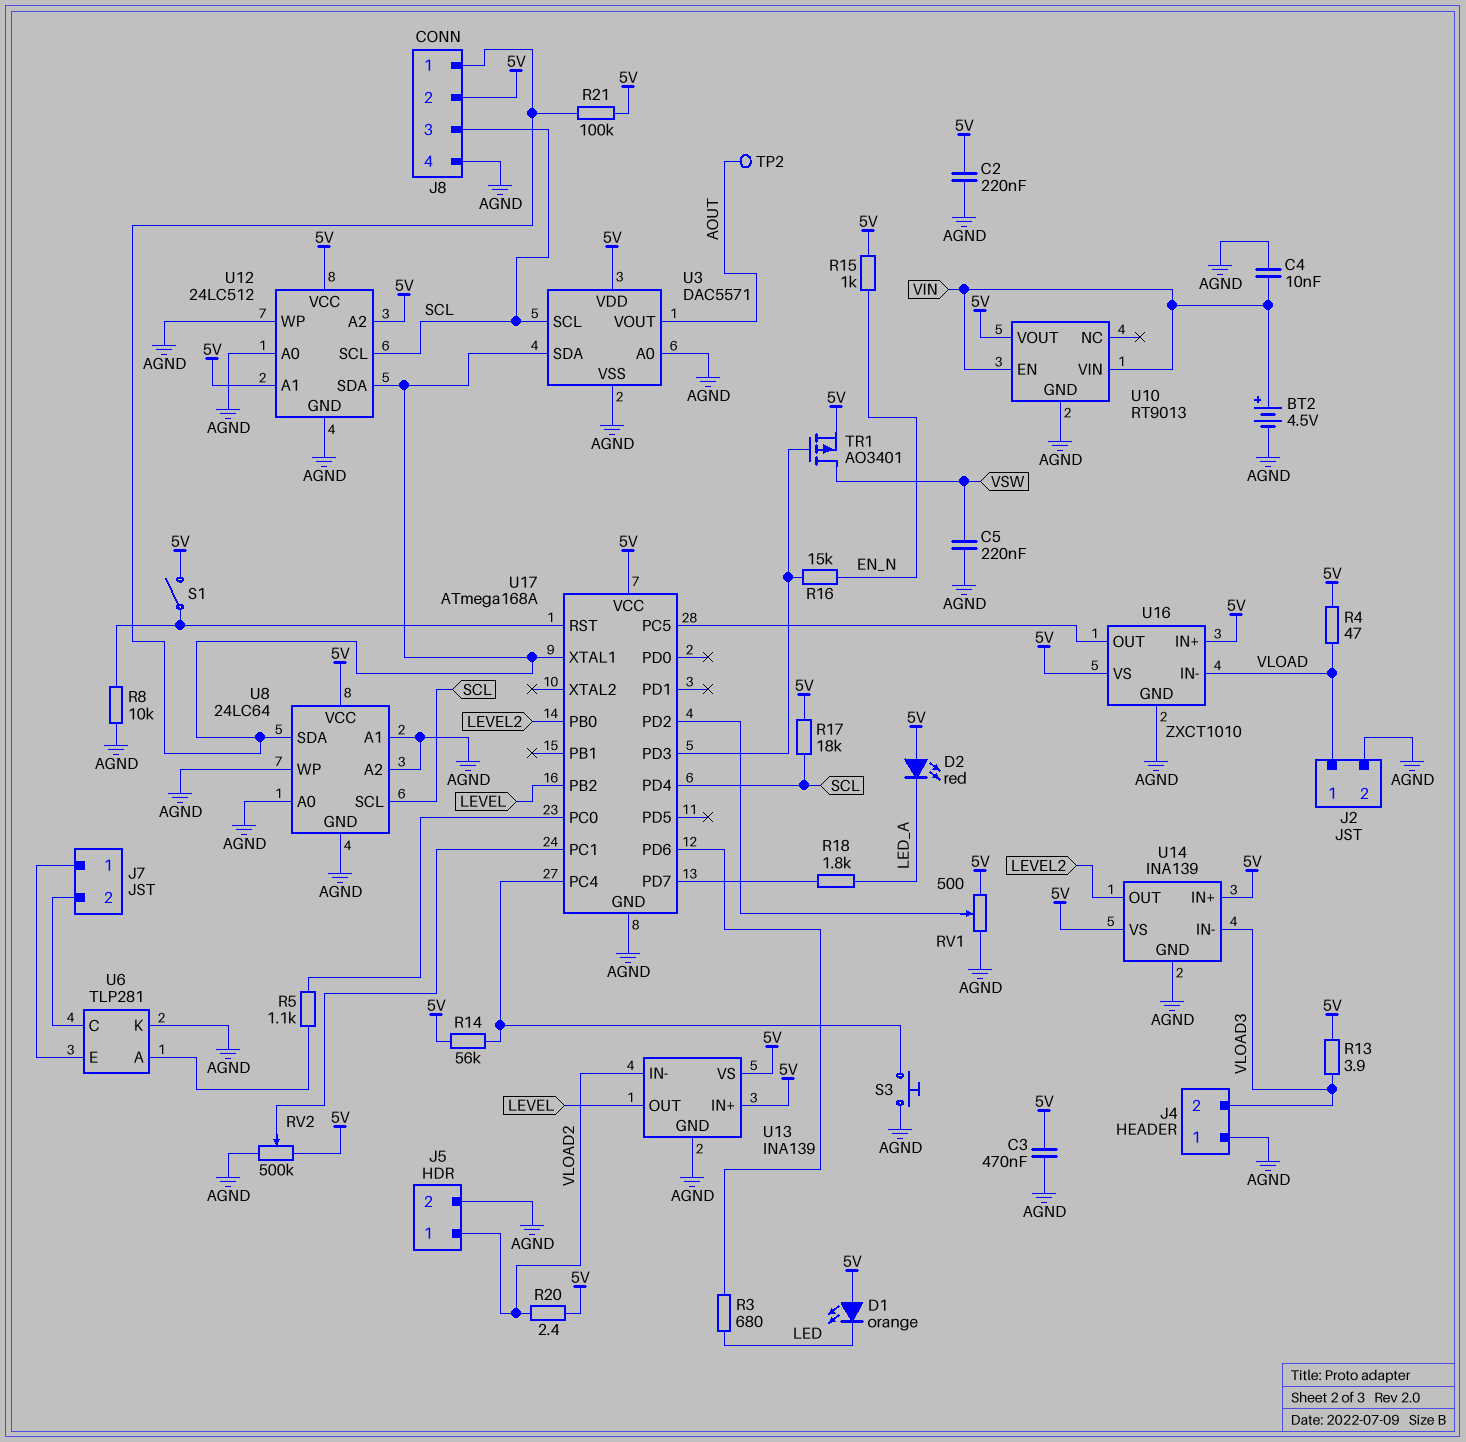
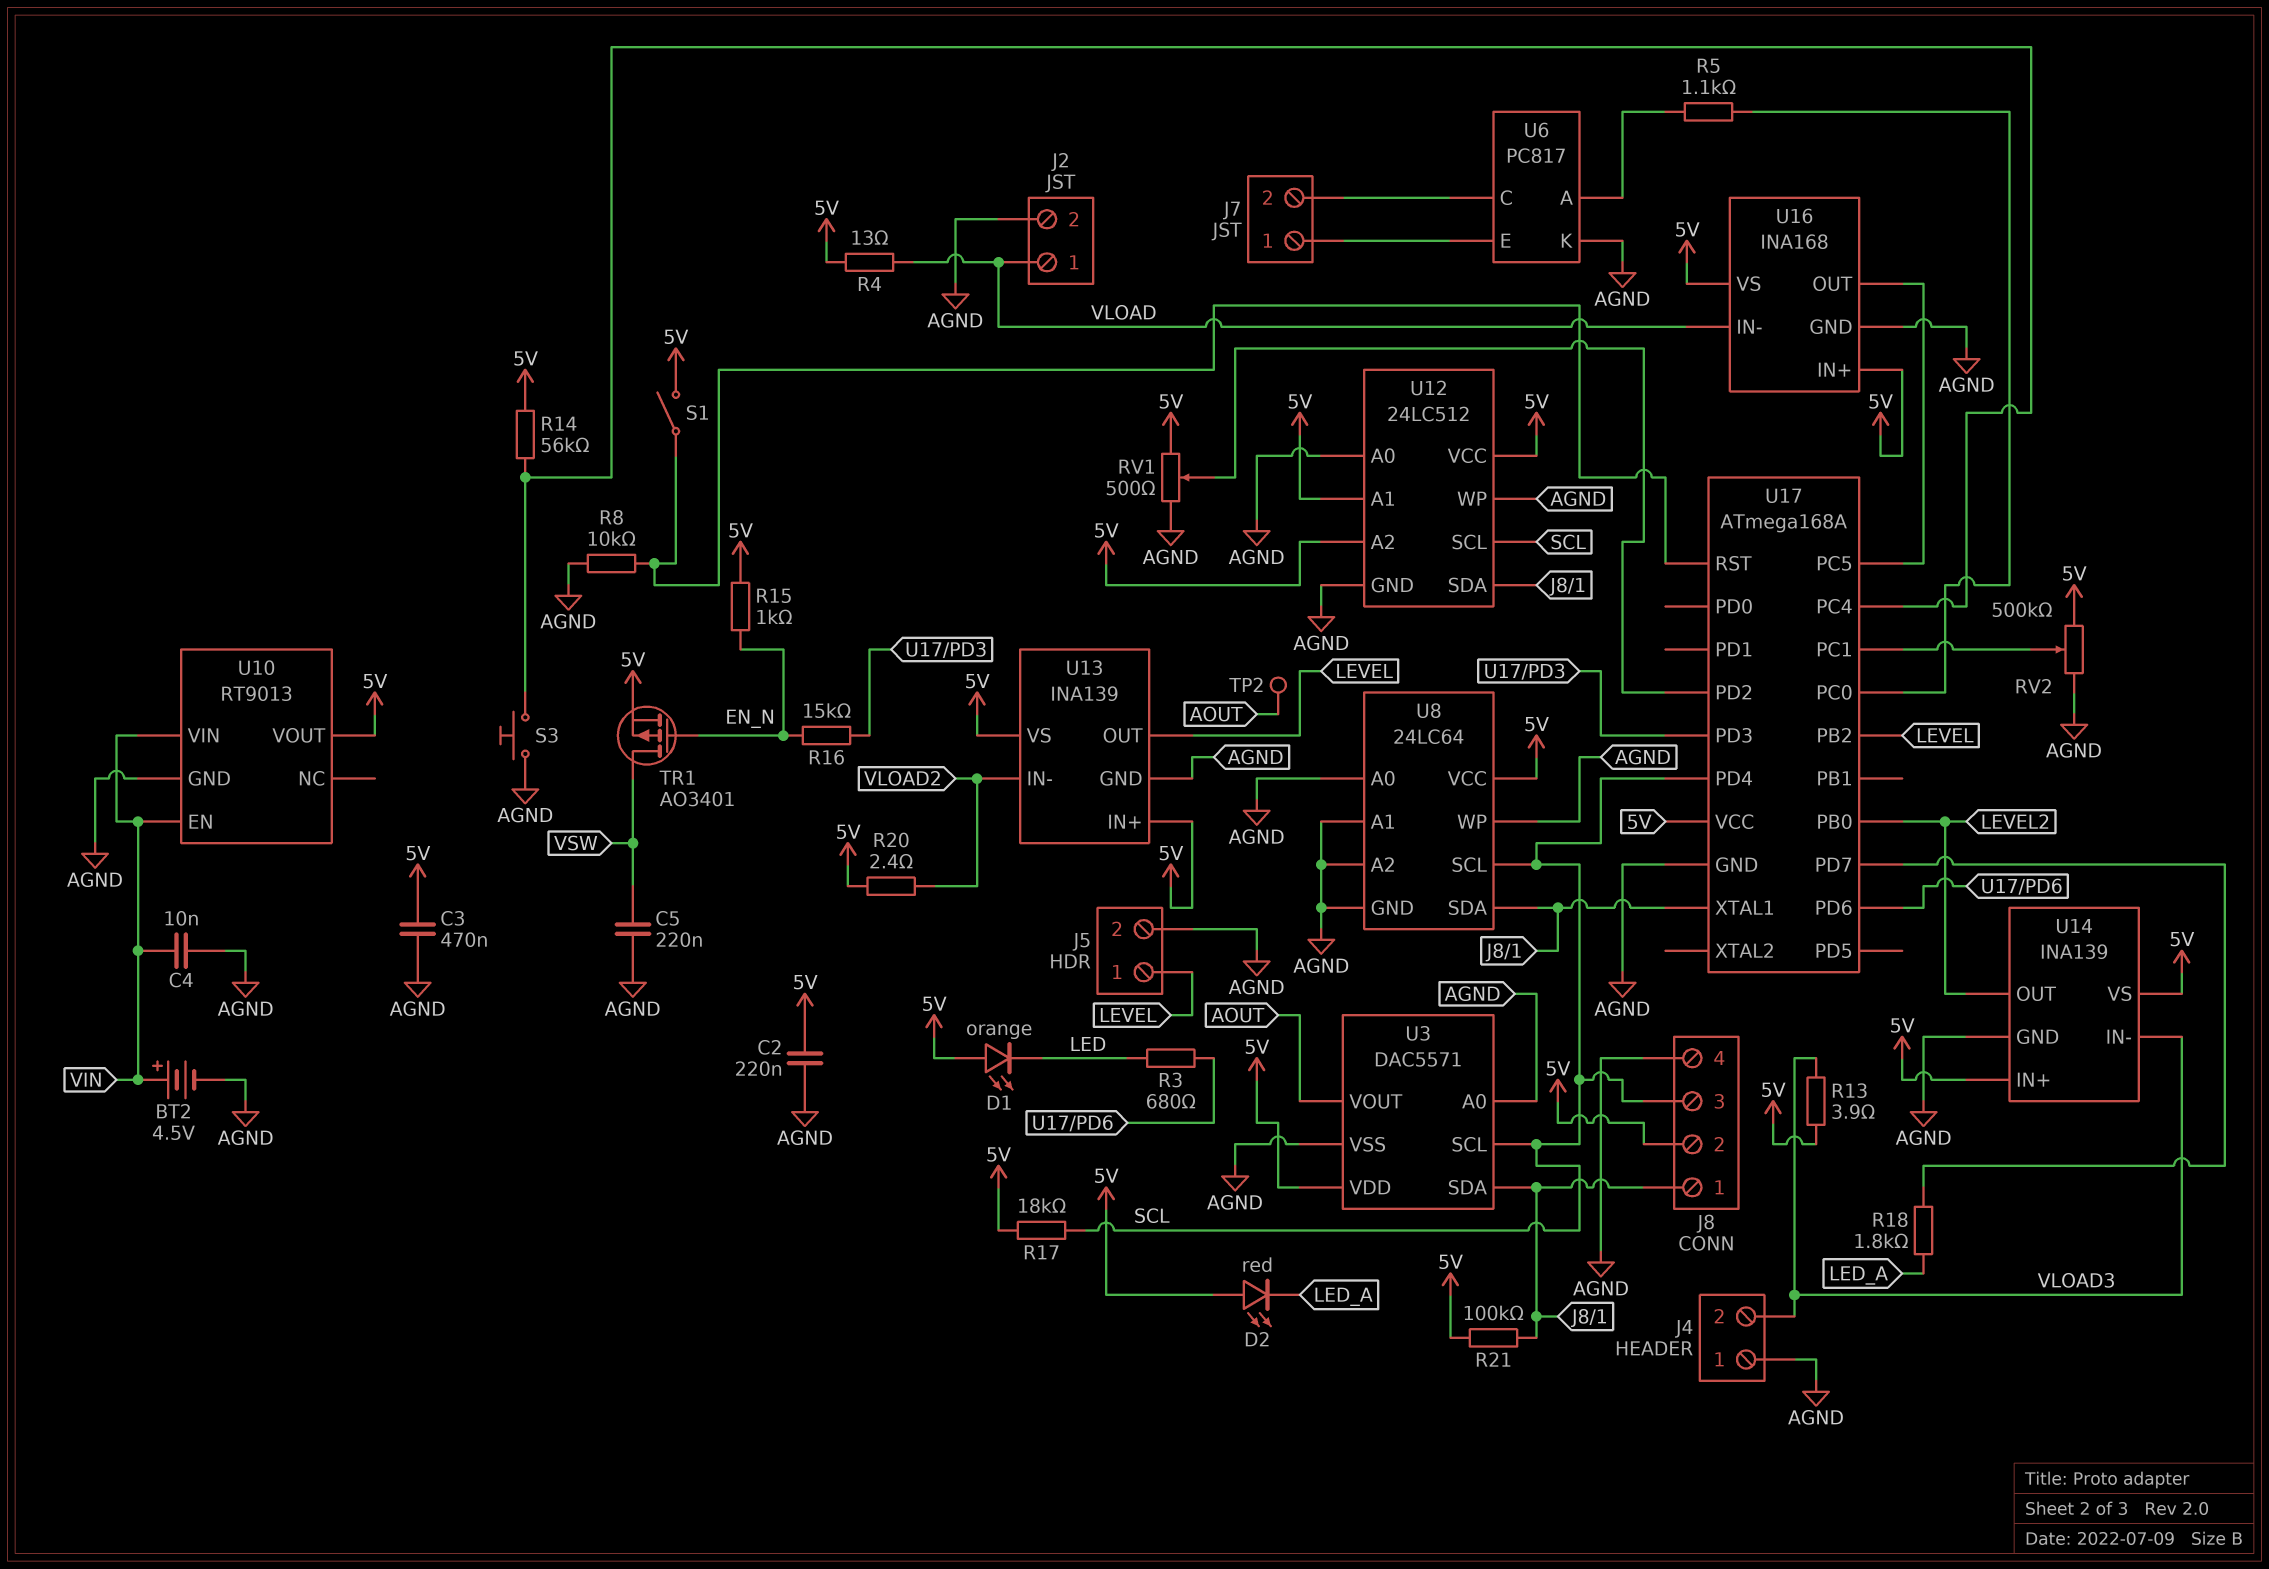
J5 pin 1: VLOAD2 -> LEVEL
R4: 47 (5V, VLOAD) -> 13 (5V, VLOAD)
TR1: PMOS AO3401 (G U17/PD3, D VSW, S 5V) -> PMOS AO3401 (G EN_N, D VSW, S 5V)
U6: TLP281 -> PC817
U16: ZXCT1010 -> INA168

